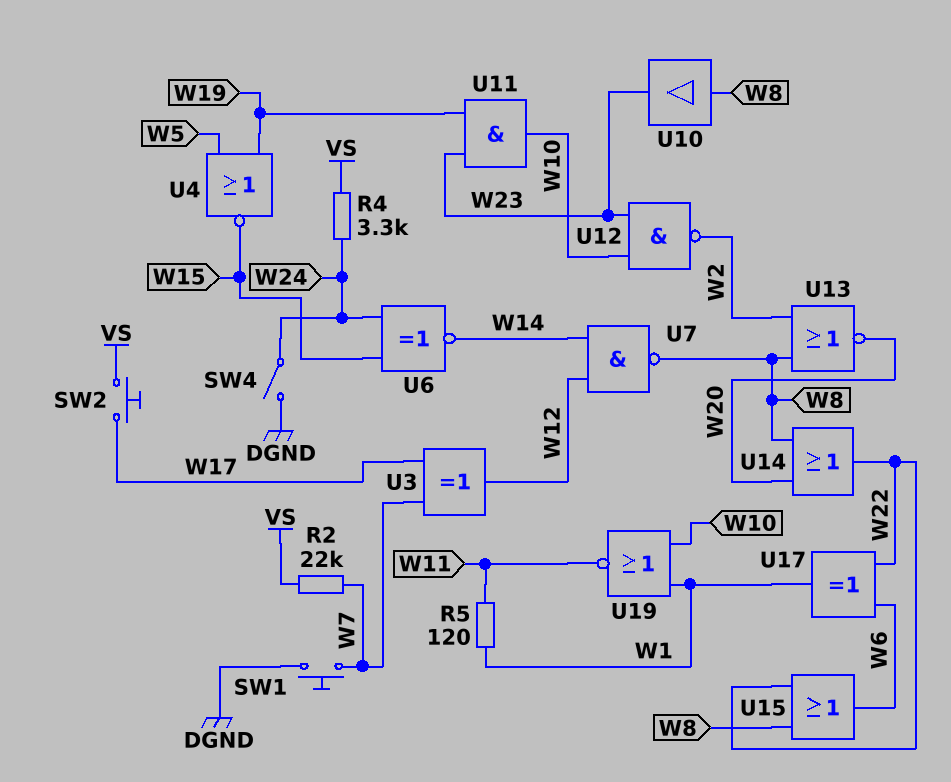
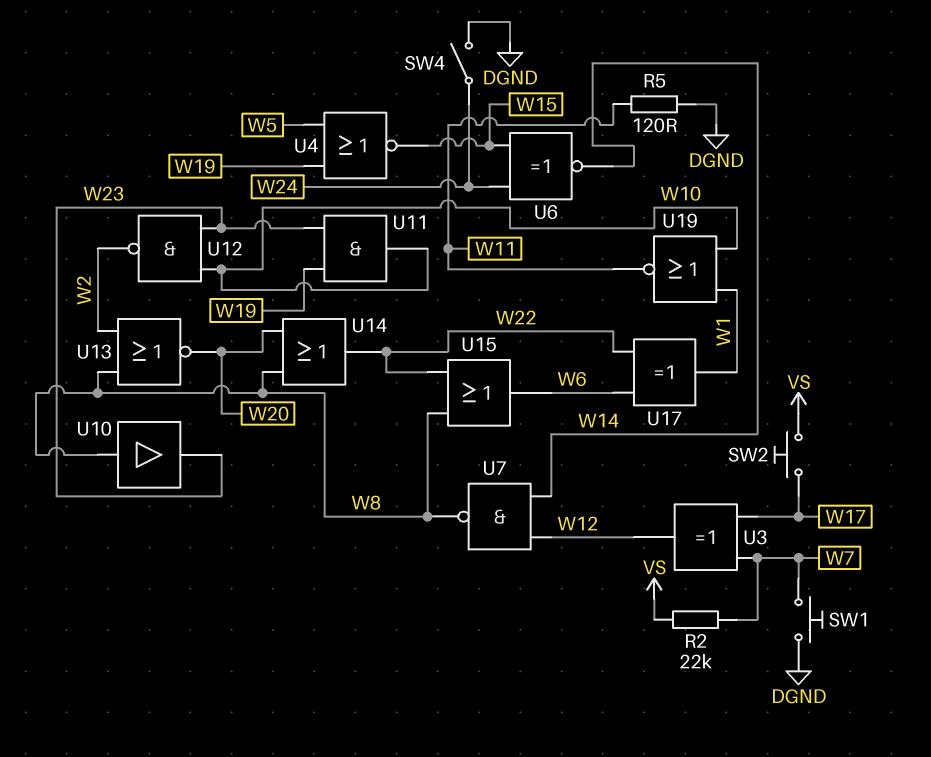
R4: 3.3k (VS, W24) -> none
R5: 120 (W1, W11) -> 120 (DGND, W11)

